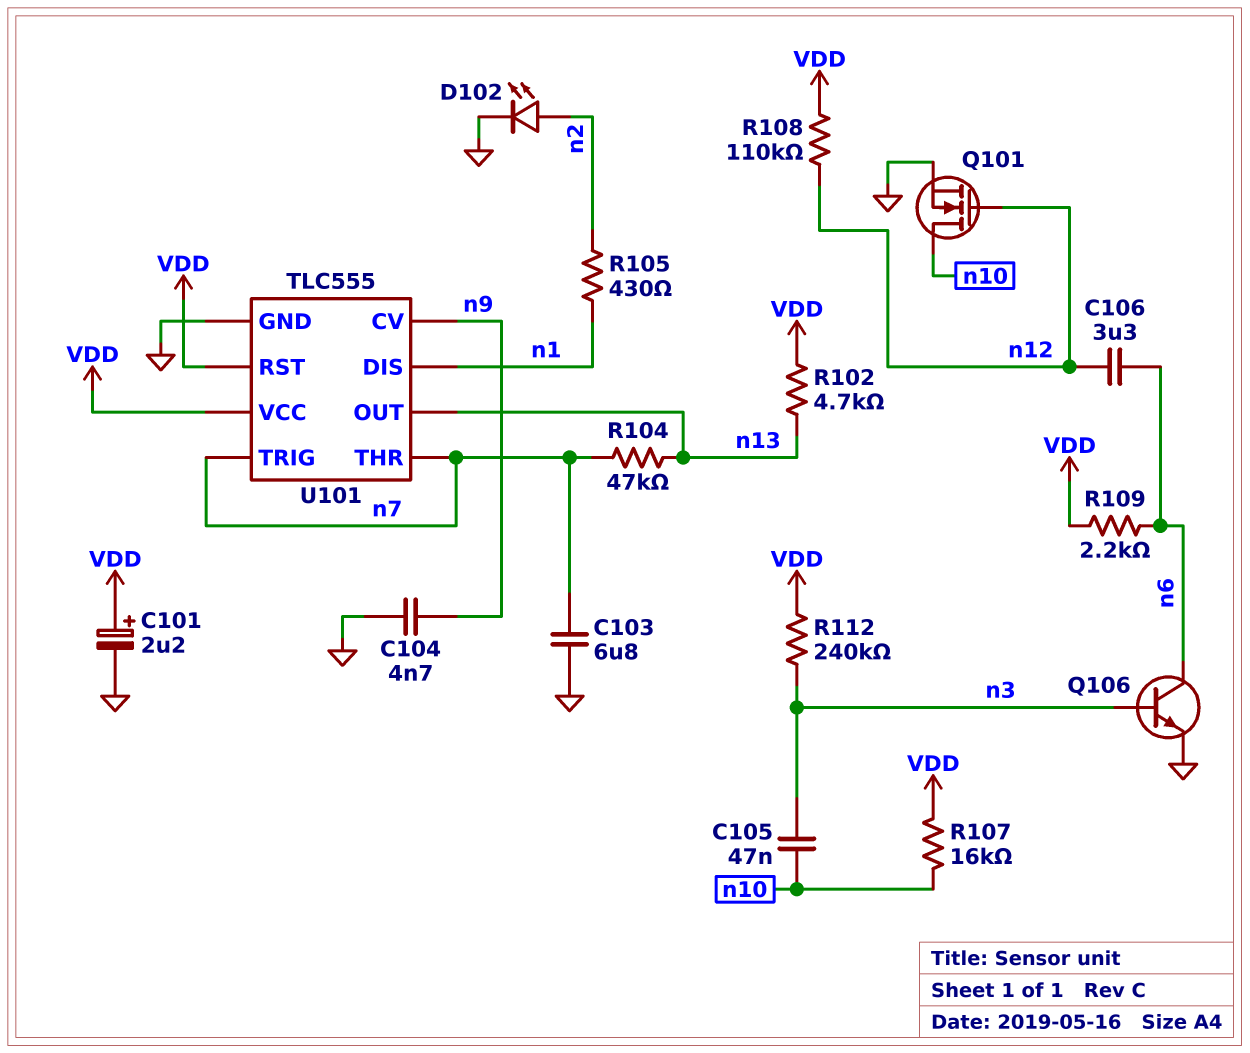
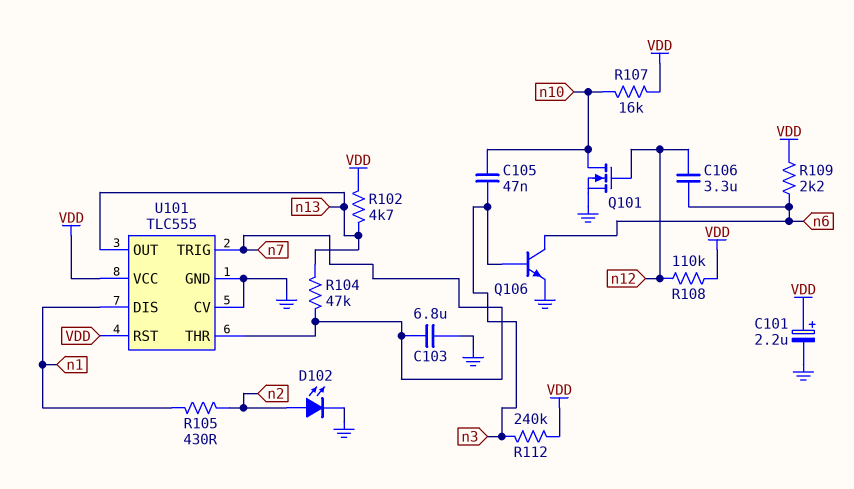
C104: 4.7nF (GND, n9) -> none
U101 pin CV: n9 -> GND

